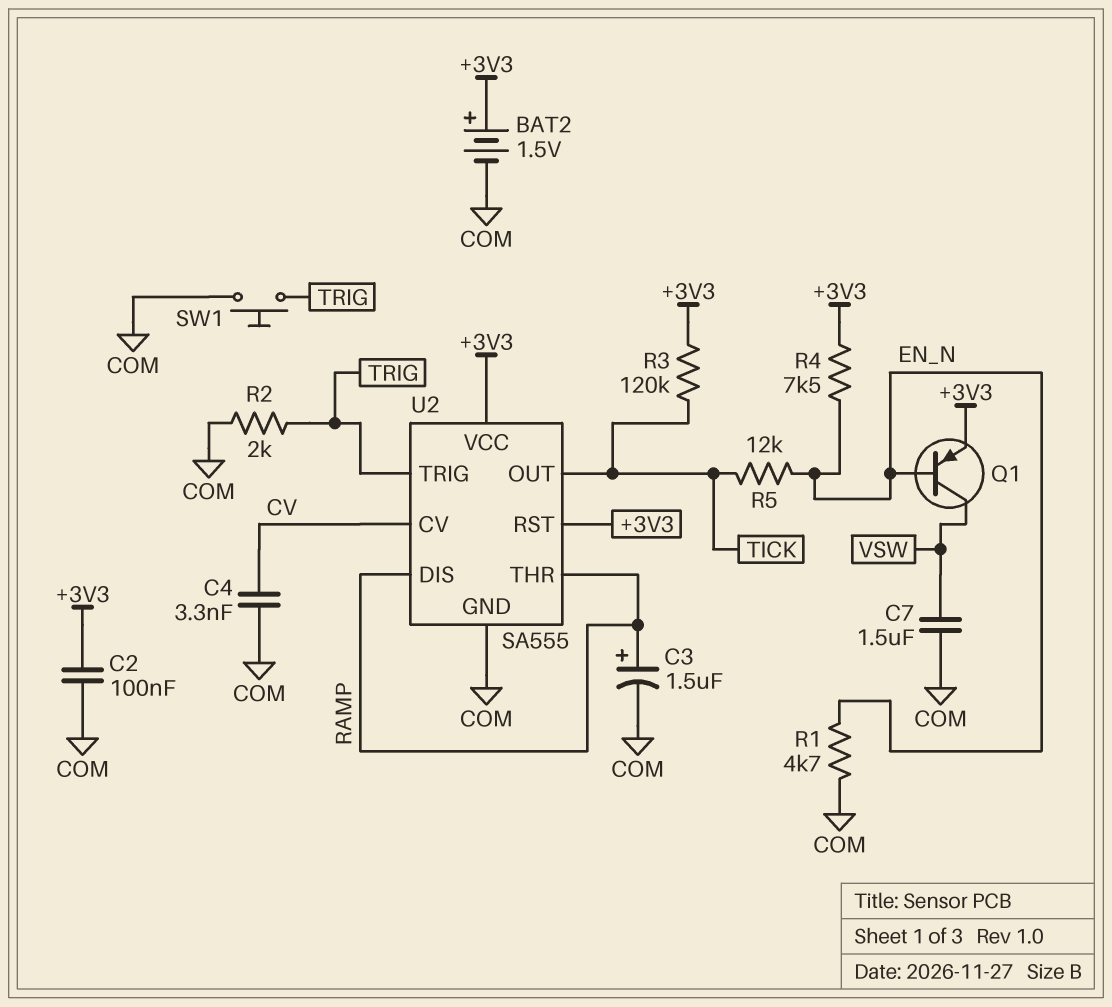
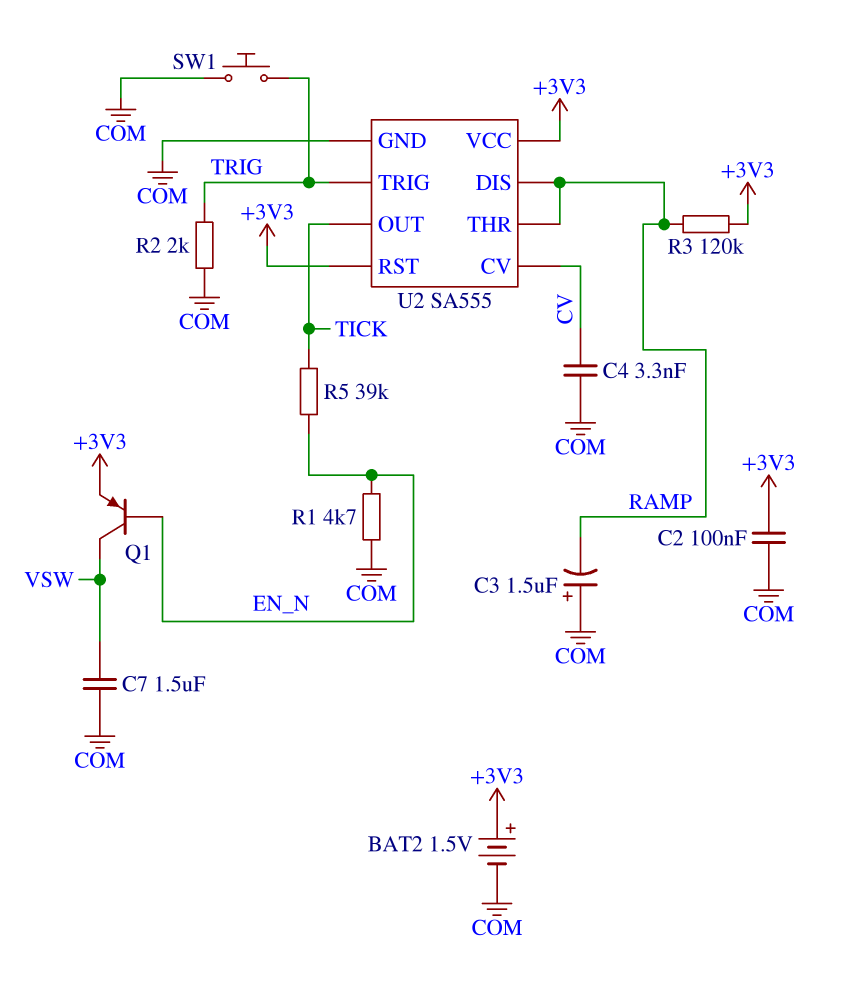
C3: 1.5uF (plus RAMP, minus COM) -> 1.5uF (plus COM, minus RAMP)
R3: 120k (+3V3, TICK) -> 120k (+3V3, RAMP)
R4: 7.5k (+3V3, EN_N) -> none
R5: 12k (EN_N, TICK) -> 39k (EN_N, TICK)

